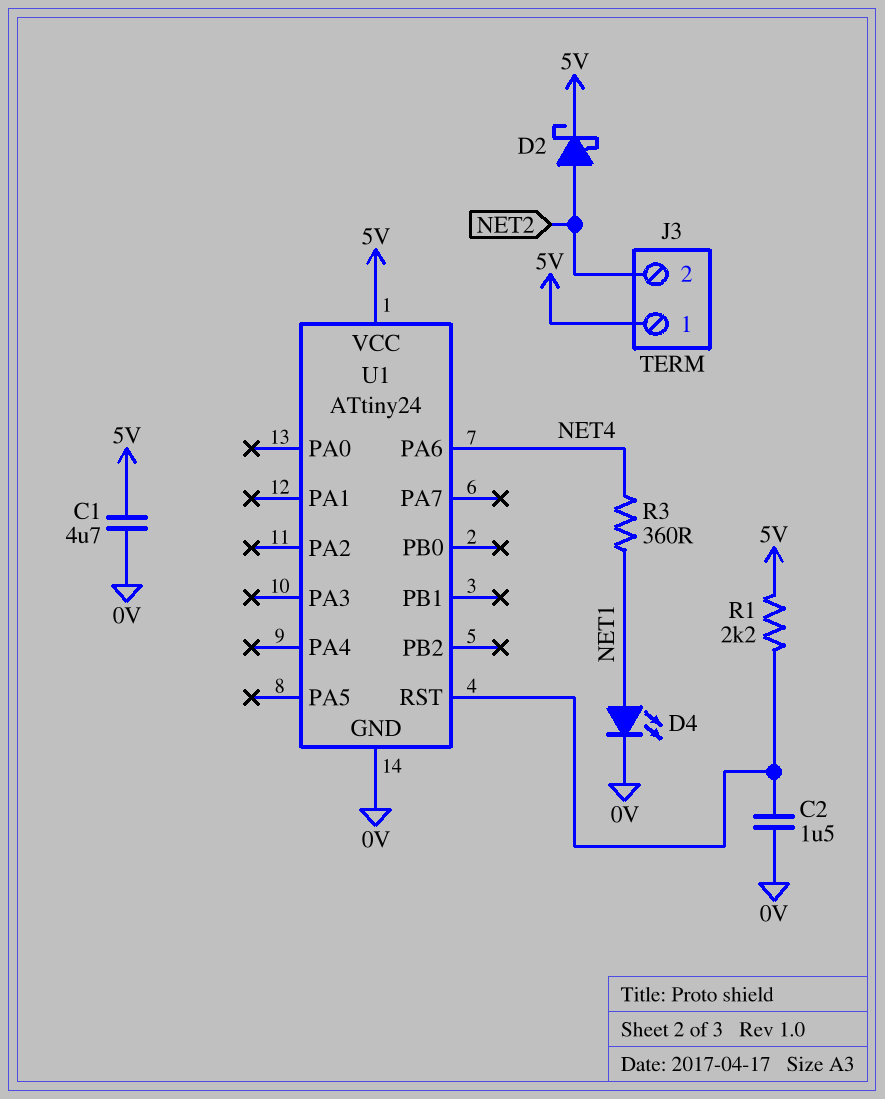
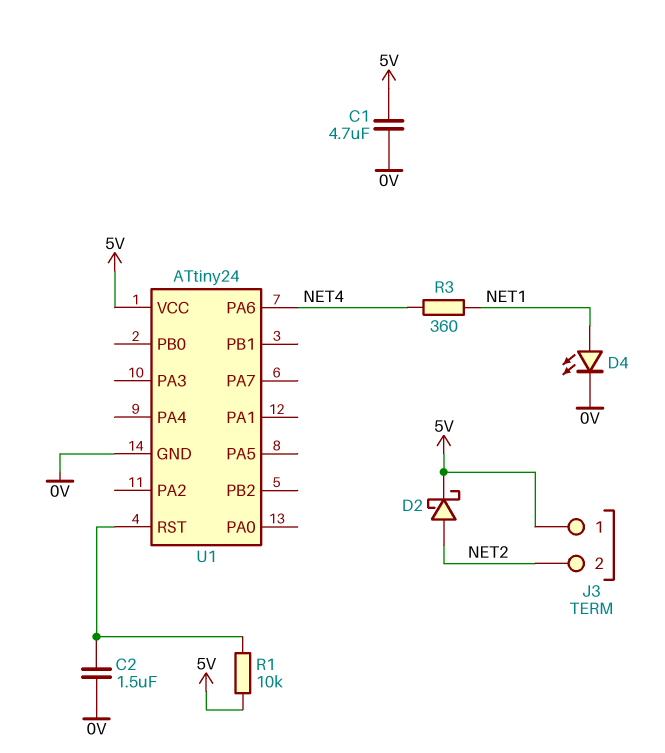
R1: 2.2k (5V, U1/RST) -> 10k (5V, U1/RST)

